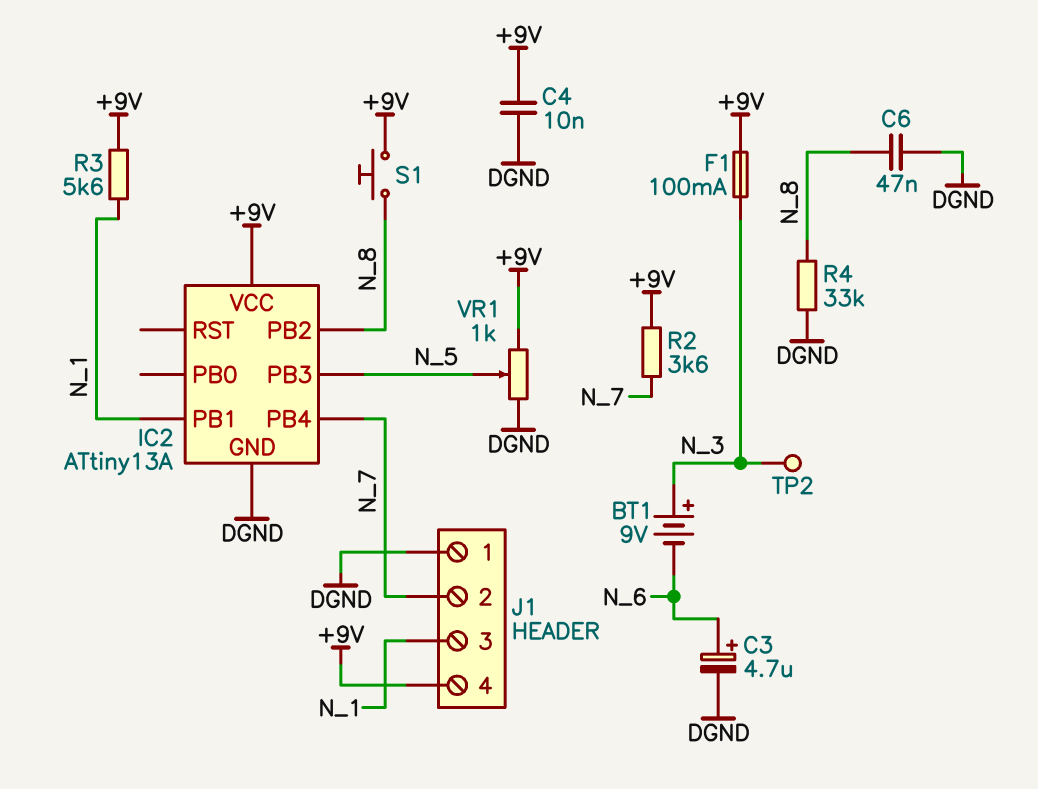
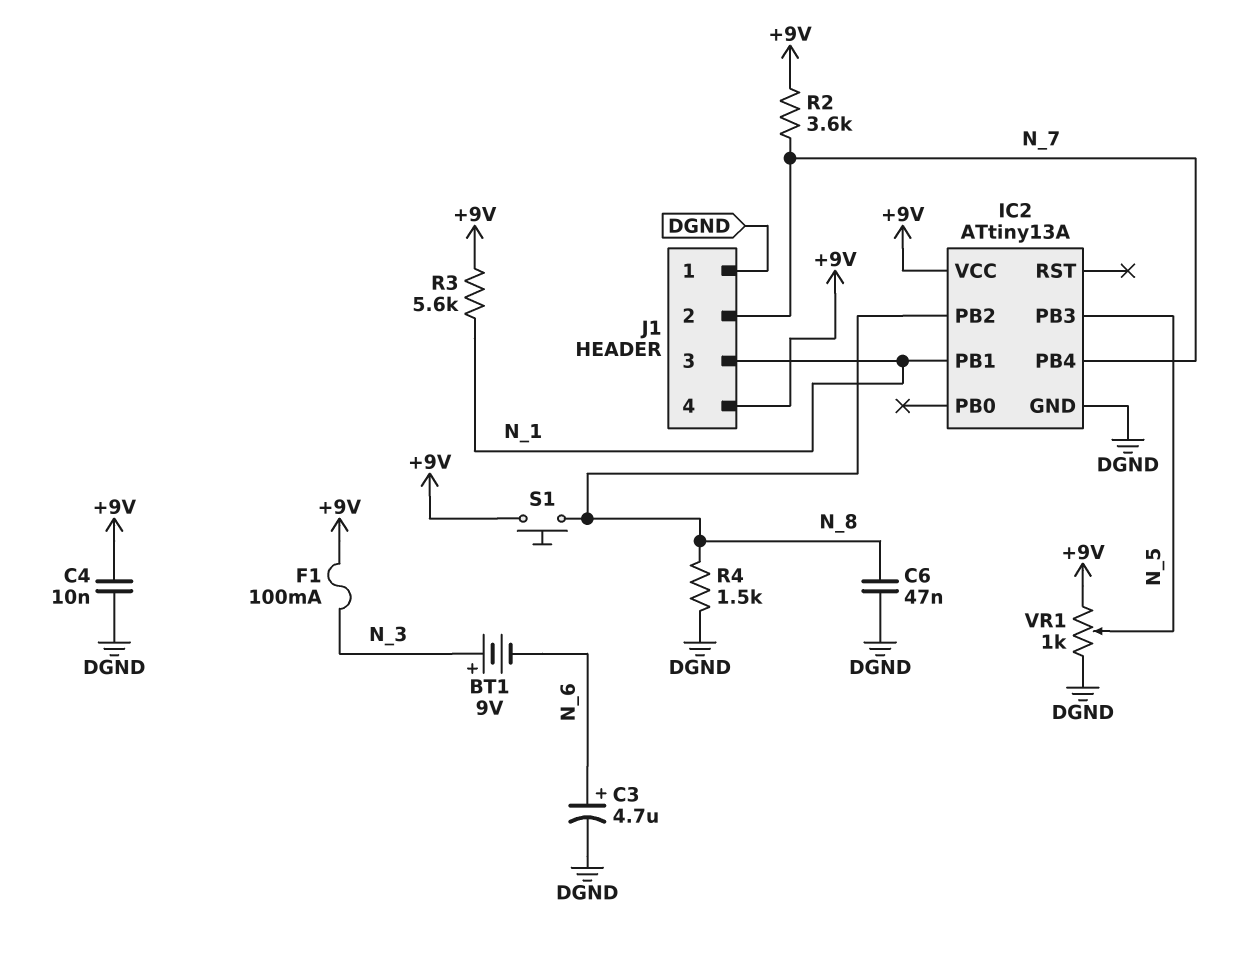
R4: 33k (DGND, N_8) -> 1.5k (DGND, N_8)
TP2: test point (N_3) -> none

